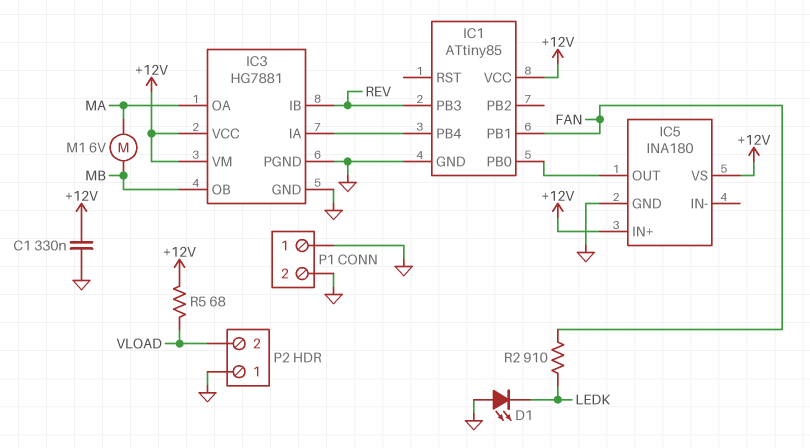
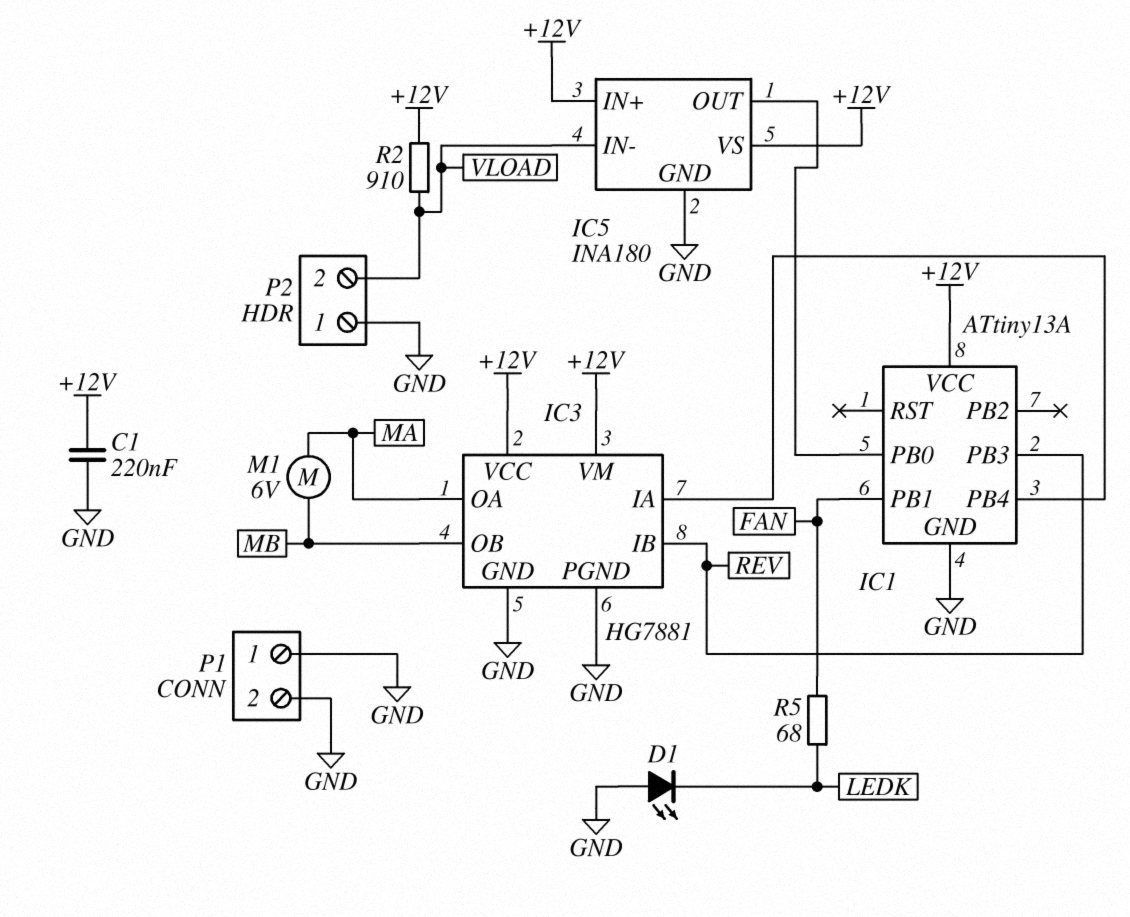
C1: 330nF (+12V, GND) -> 220nF (+12V, GND)
IC1: ATtiny85 -> ATtiny13A
IC5 pin IN-: none -> VLOAD
R2: 910 (FAN, LEDK) -> 910 (+12V, VLOAD)
R5: 68 (+12V, VLOAD) -> 68 (FAN, LEDK)

